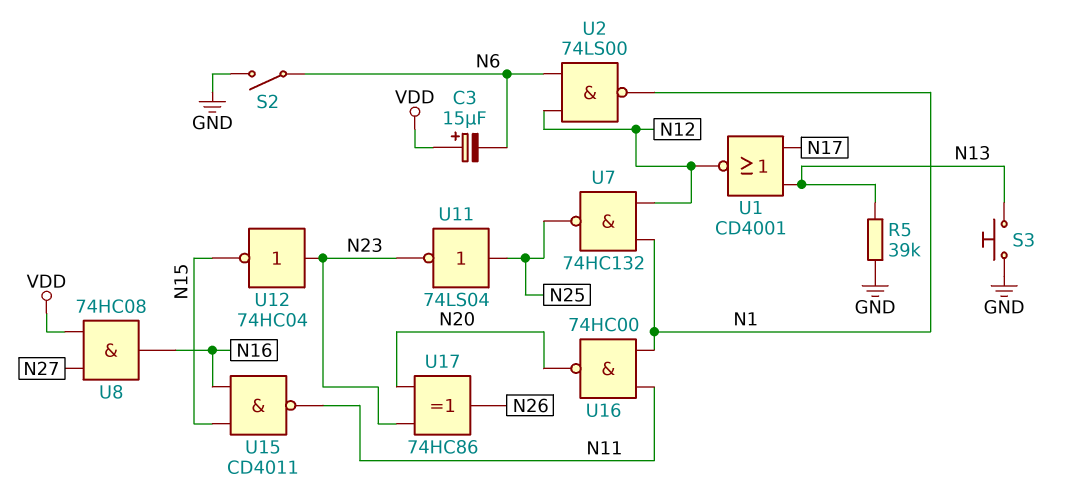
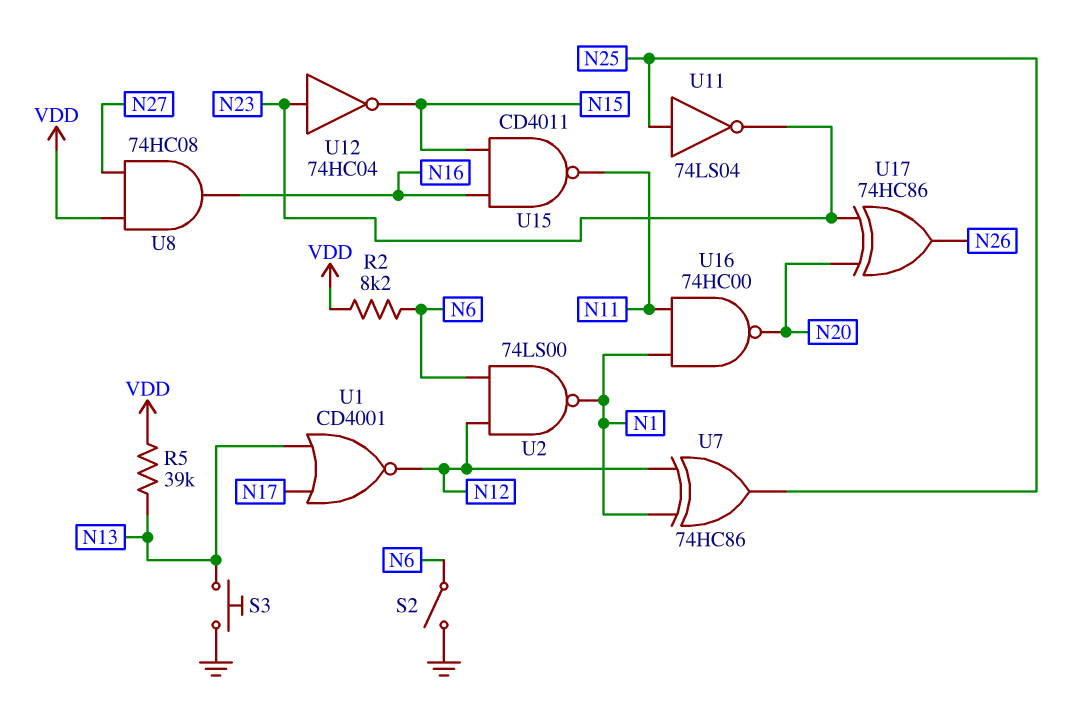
C3: 15uF (plus VDD, minus N6) -> none
R2: none -> 8.2k (N6, VDD)
R5: 39k (GND, N13) -> 39k (N13, VDD)
U7: NAND 74HC132 (in N1, in N12, out N25) -> XOR 74HC86 (in N1, in N12, out N25)

